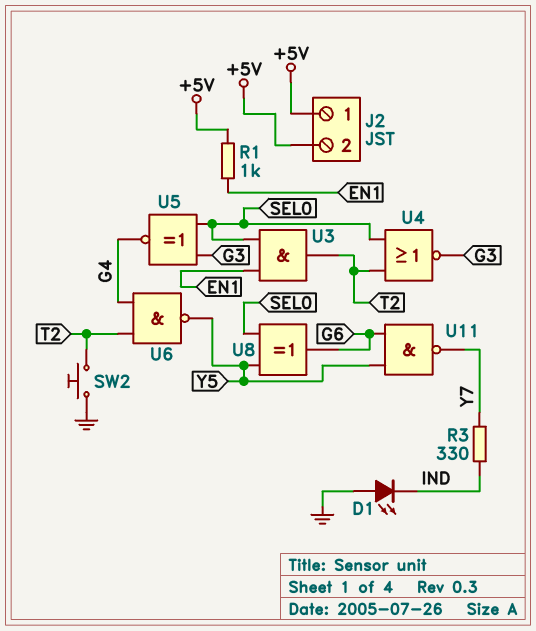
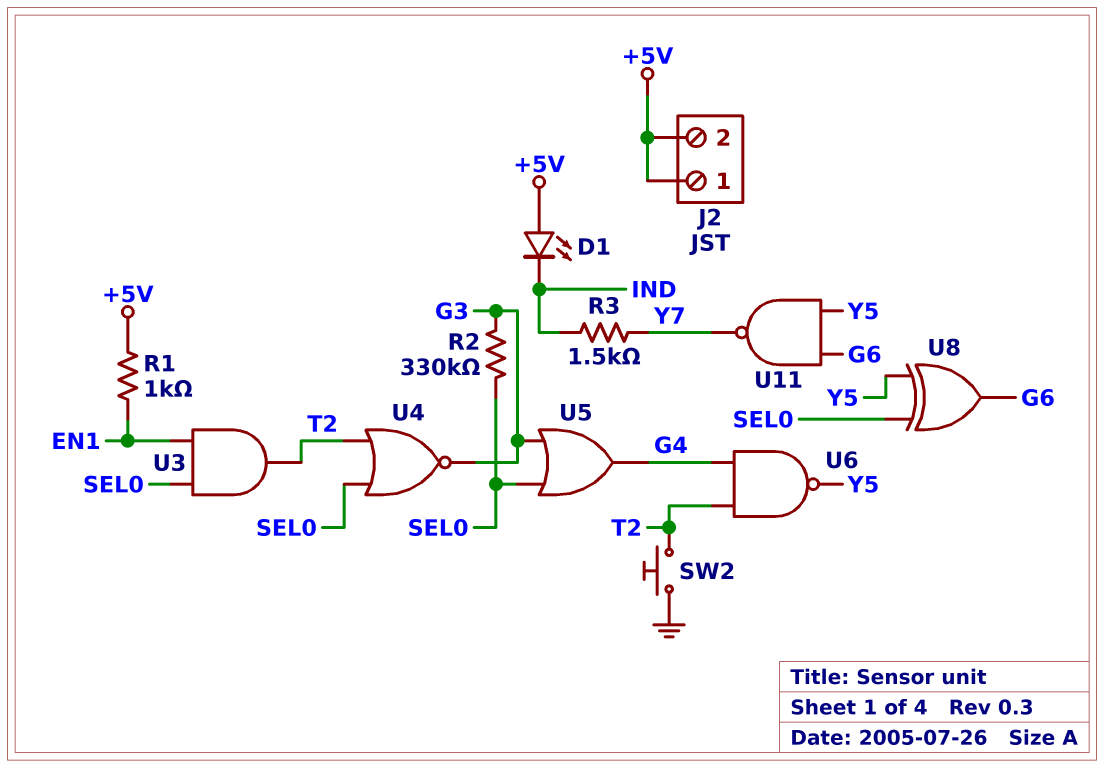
D1: LED (A GND, K IND) -> LED (A +5V, K IND)
R2: none -> 330k (G3, SEL0)
R3: 330 (IND, Y7) -> 1.5k (IND, Y7)
U5: XNOR (in G3, in SEL0, out G4) -> OR (in G3, in SEL0, out G4)

